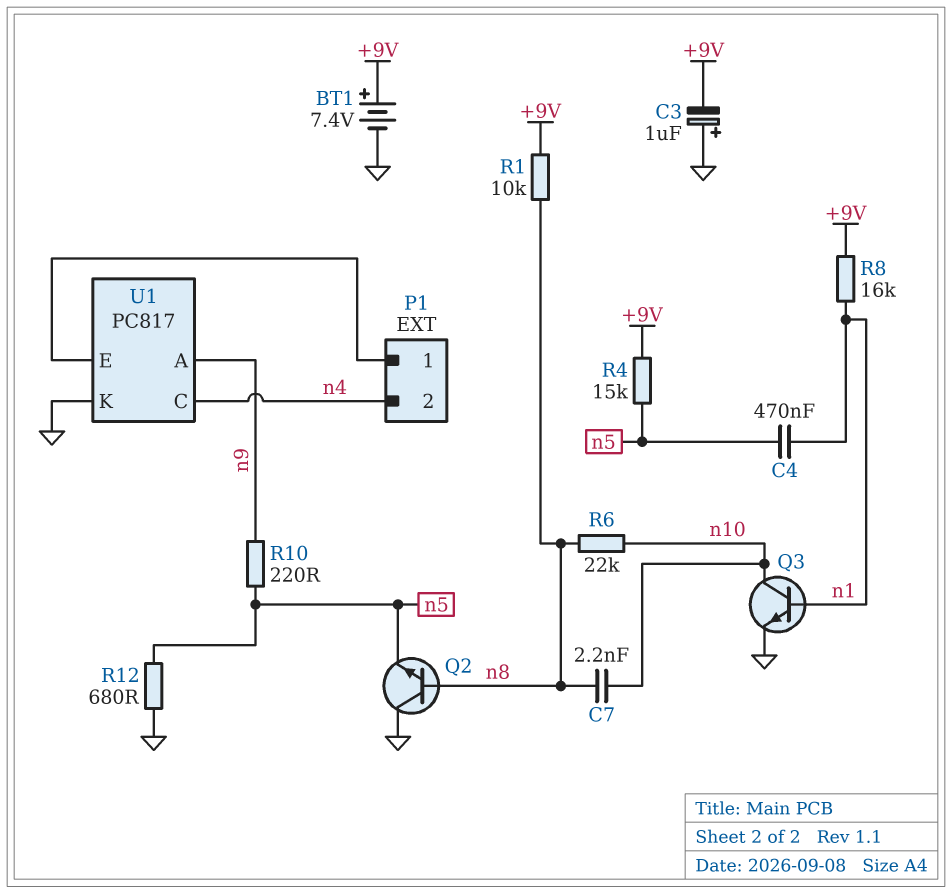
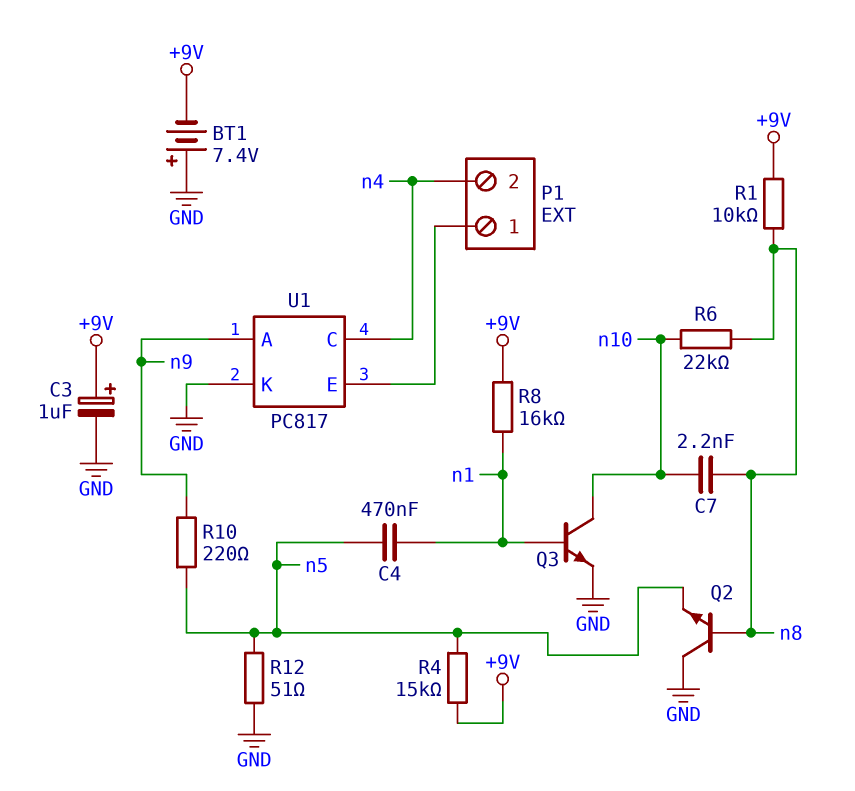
BT1: 7.4V (plus +9V, minus GND) -> 7.4V (plus GND, minus +9V)
C3: 1uF (plus GND, minus +9V) -> 1uF (plus +9V, minus GND)
R12: 680 (GND, n5) -> 51 (GND, n5)

